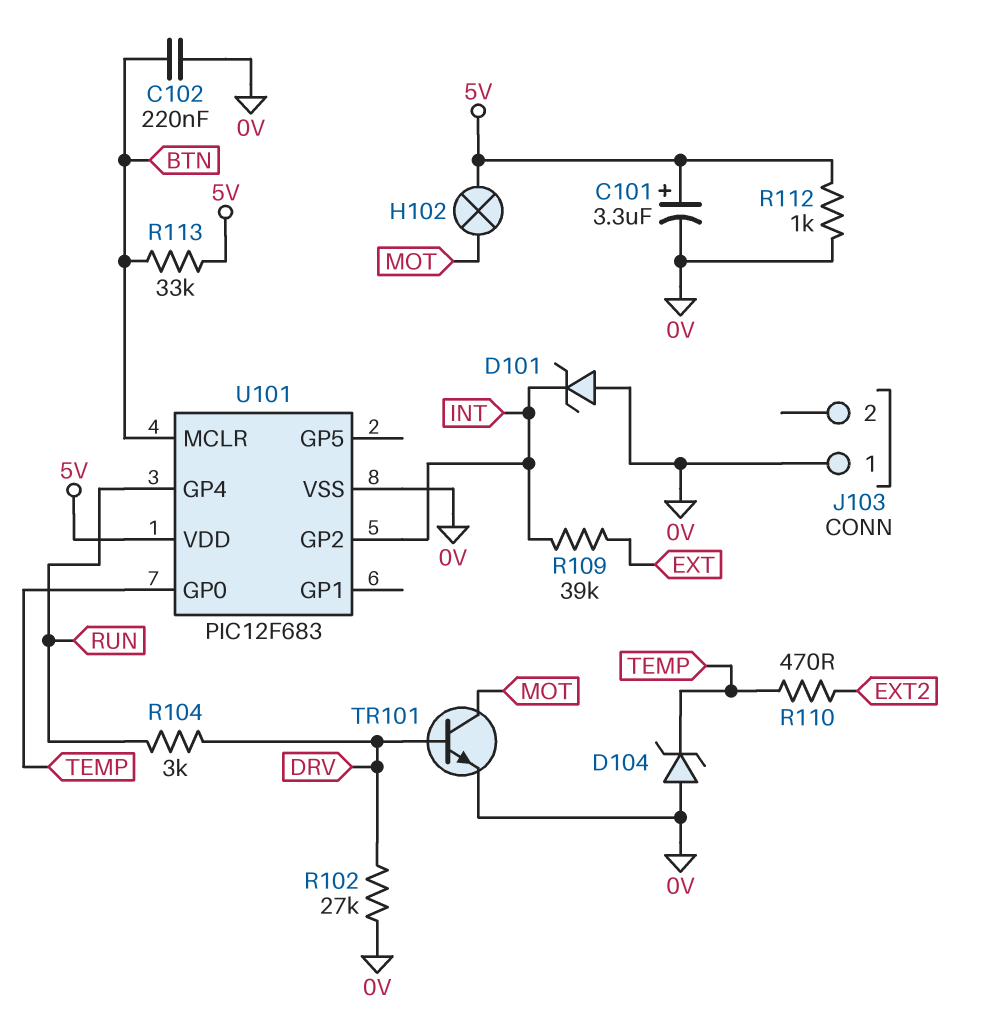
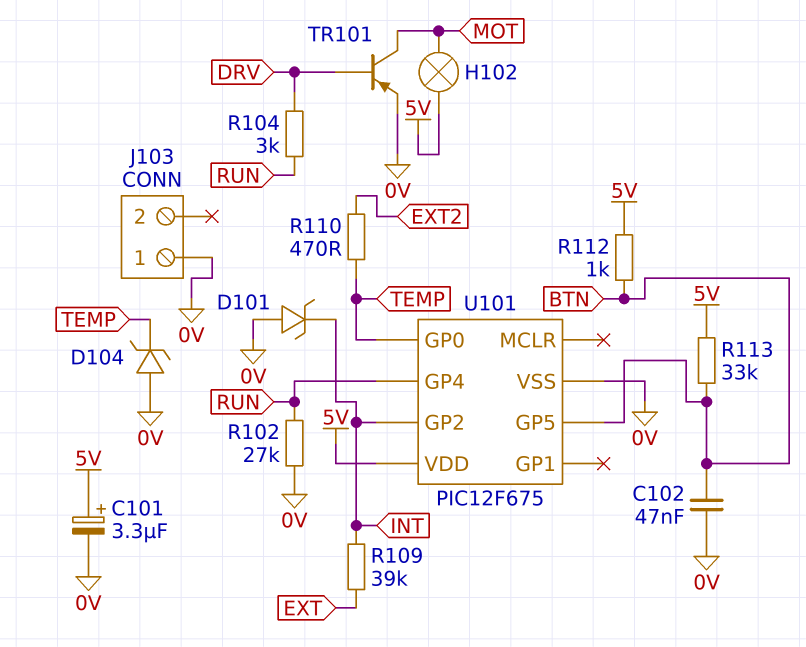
C102: 220nF (0V, BTN) -> 47nF (0V, BTN)
R102: 27k (0V, DRV) -> 27k (0V, RUN)
R112: 1k (0V, 5V) -> 1k (5V, BTN)
TR101: NPN (B DRV, C MOT, E 0V) -> PNP (B DRV, C MOT, E 0V)
U101: PIC12F683 -> PIC12F675
U101 pin GP5: none -> BTN
U101 pin MCLR: BTN -> none

